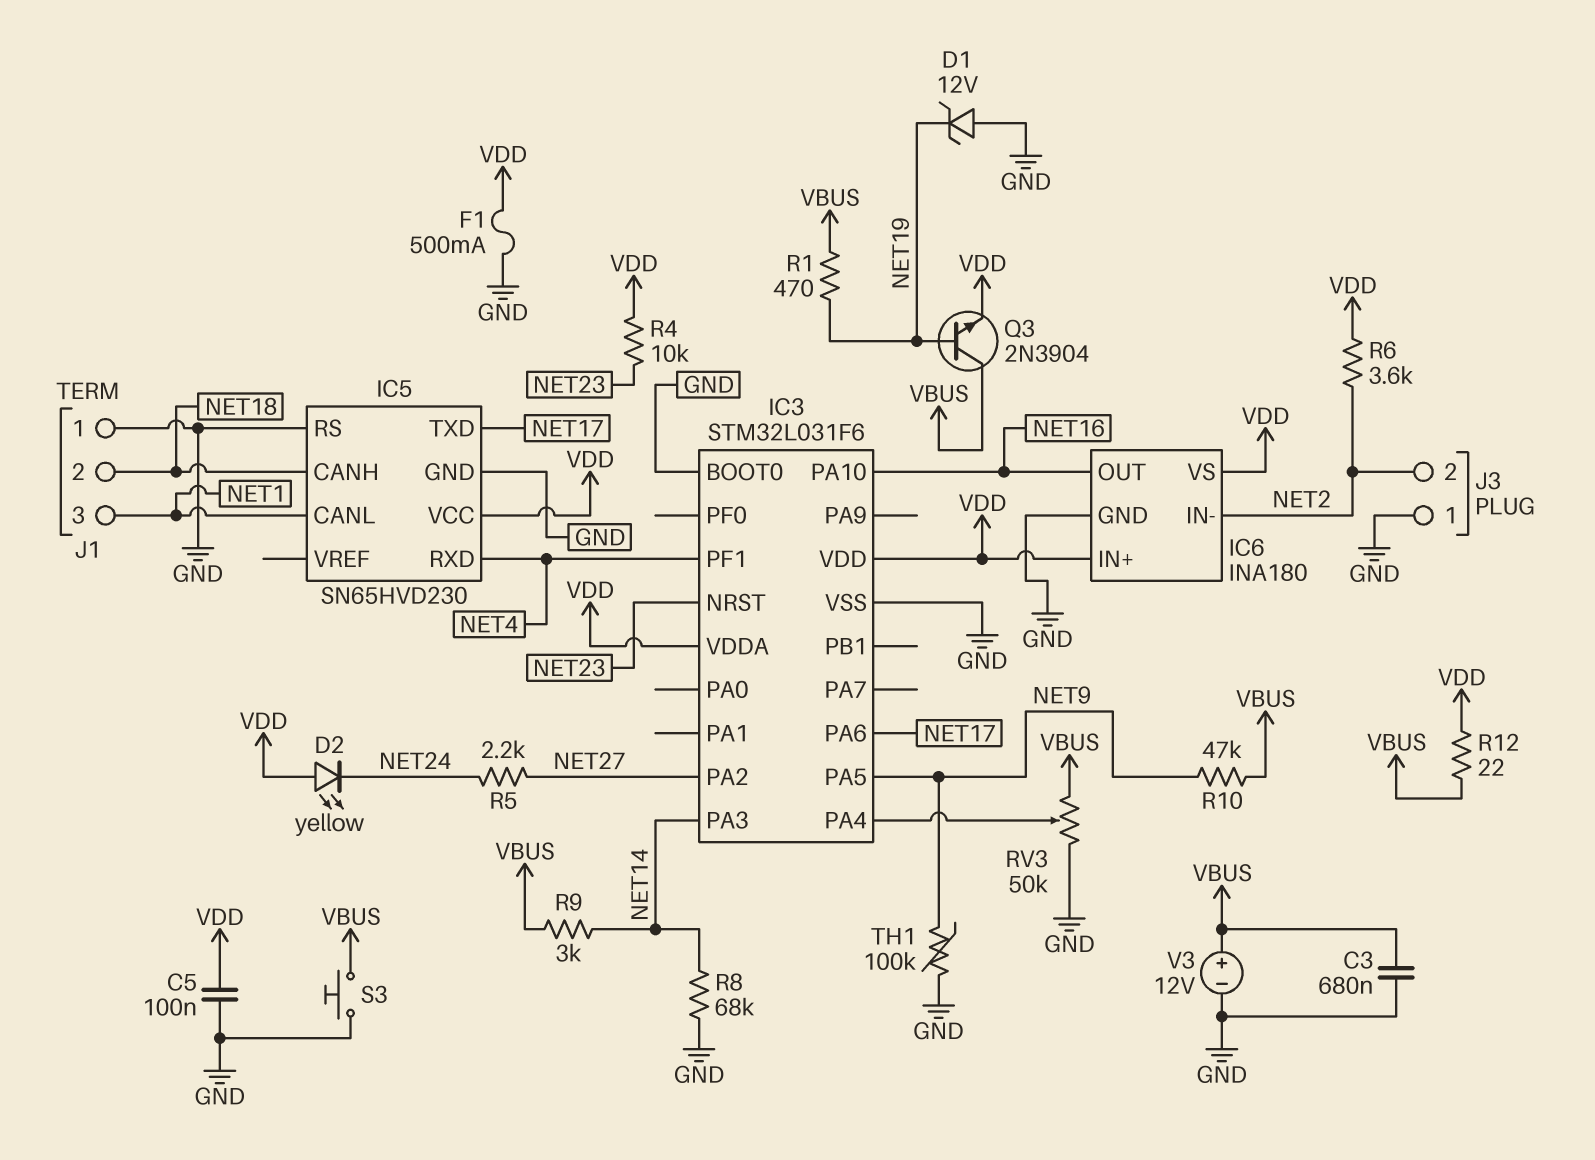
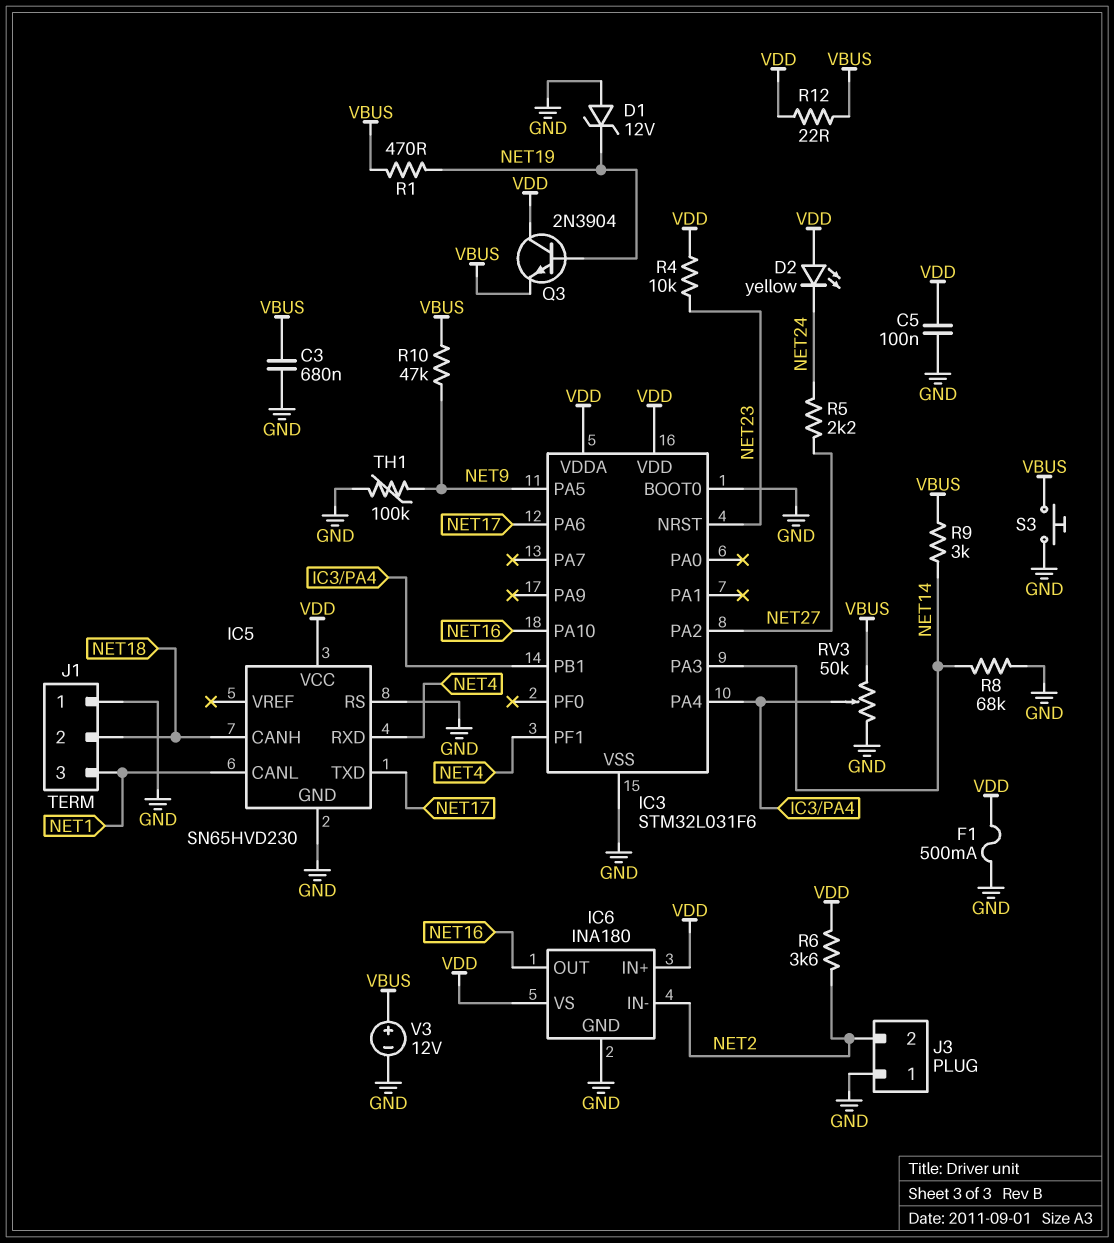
IC3 pin PB1: none -> IC3/PA4
Q3: NPN 2N3904 (B NET19, C VBUS, E VDD) -> NPN 2N3904 (B NET19, C VDD, E VBUS)

